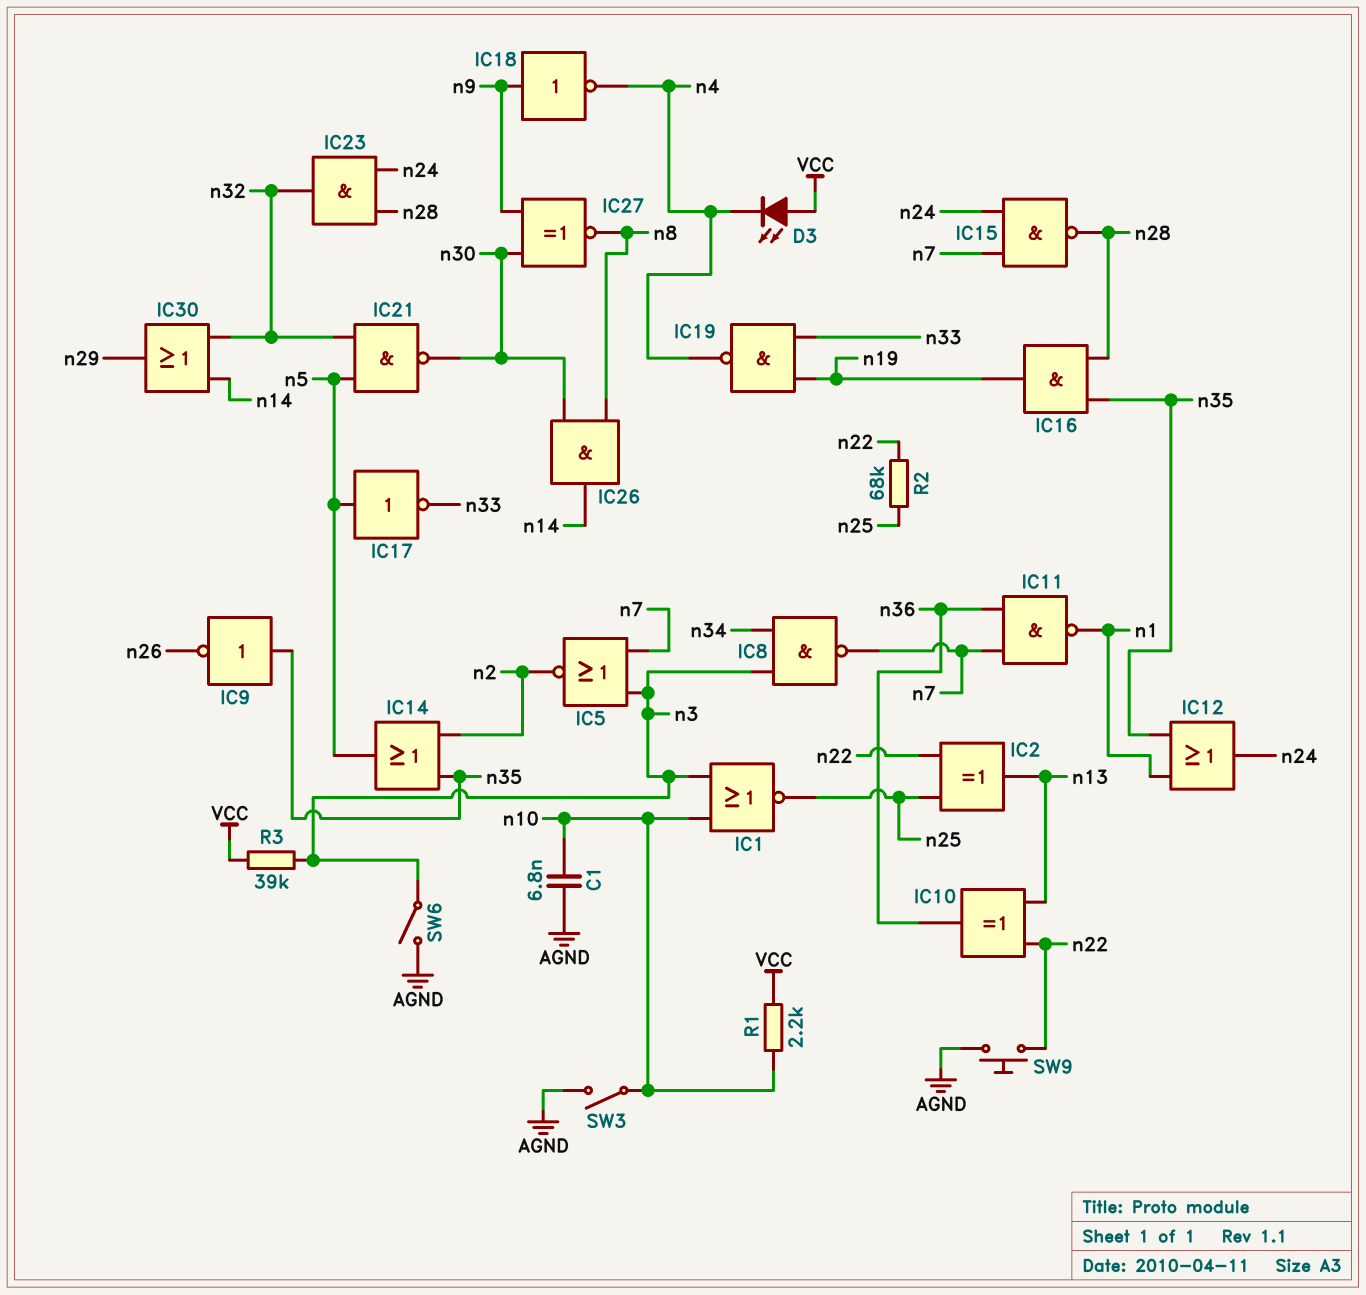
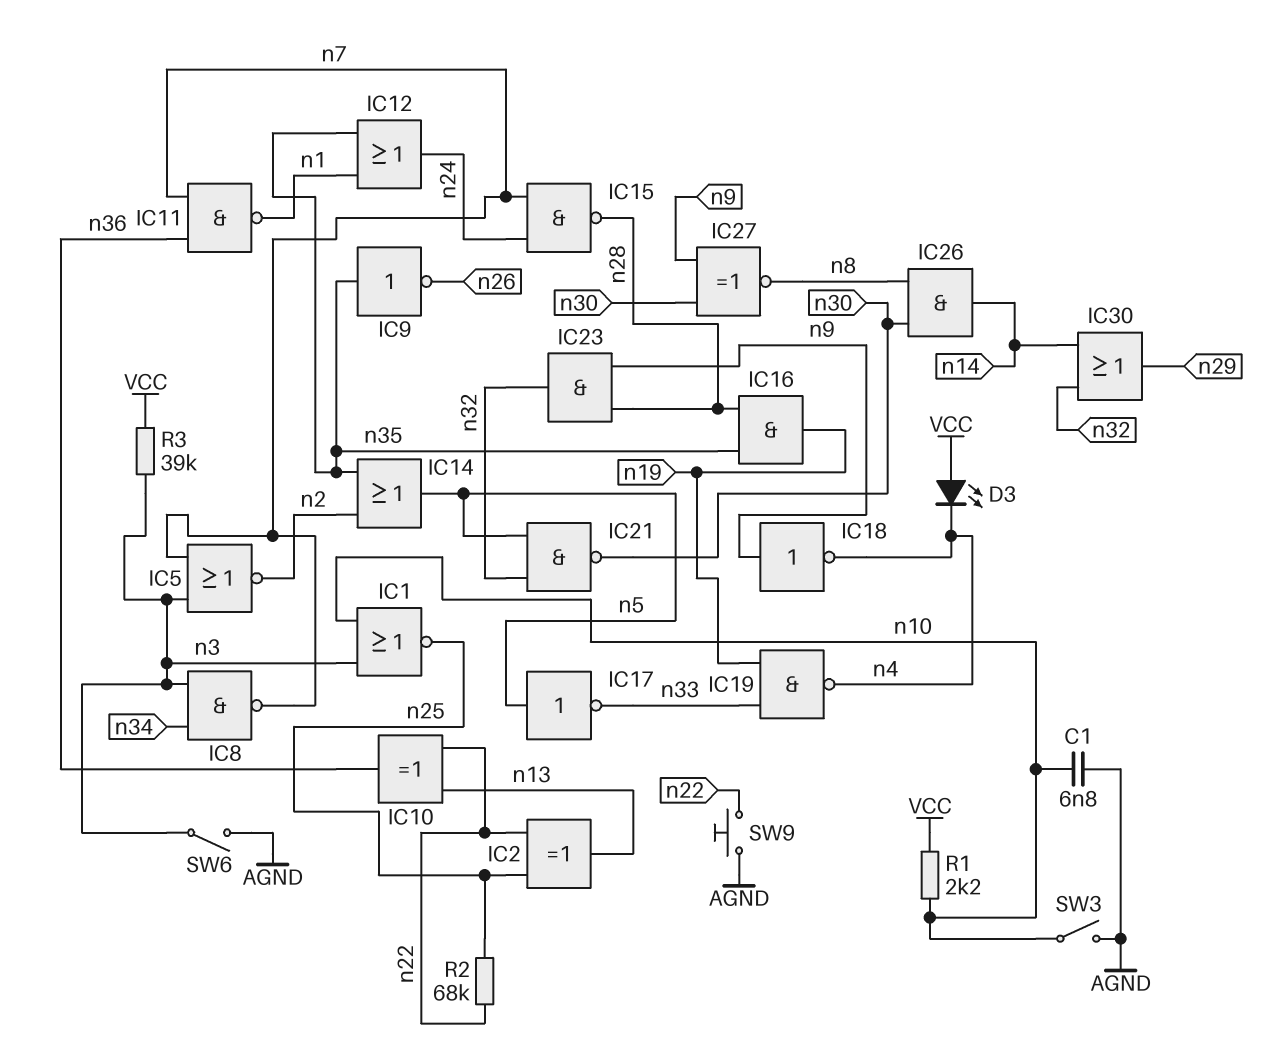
IC23: AND (in n24, in n28, out n32) -> AND (in n9, in n28, out n32)

